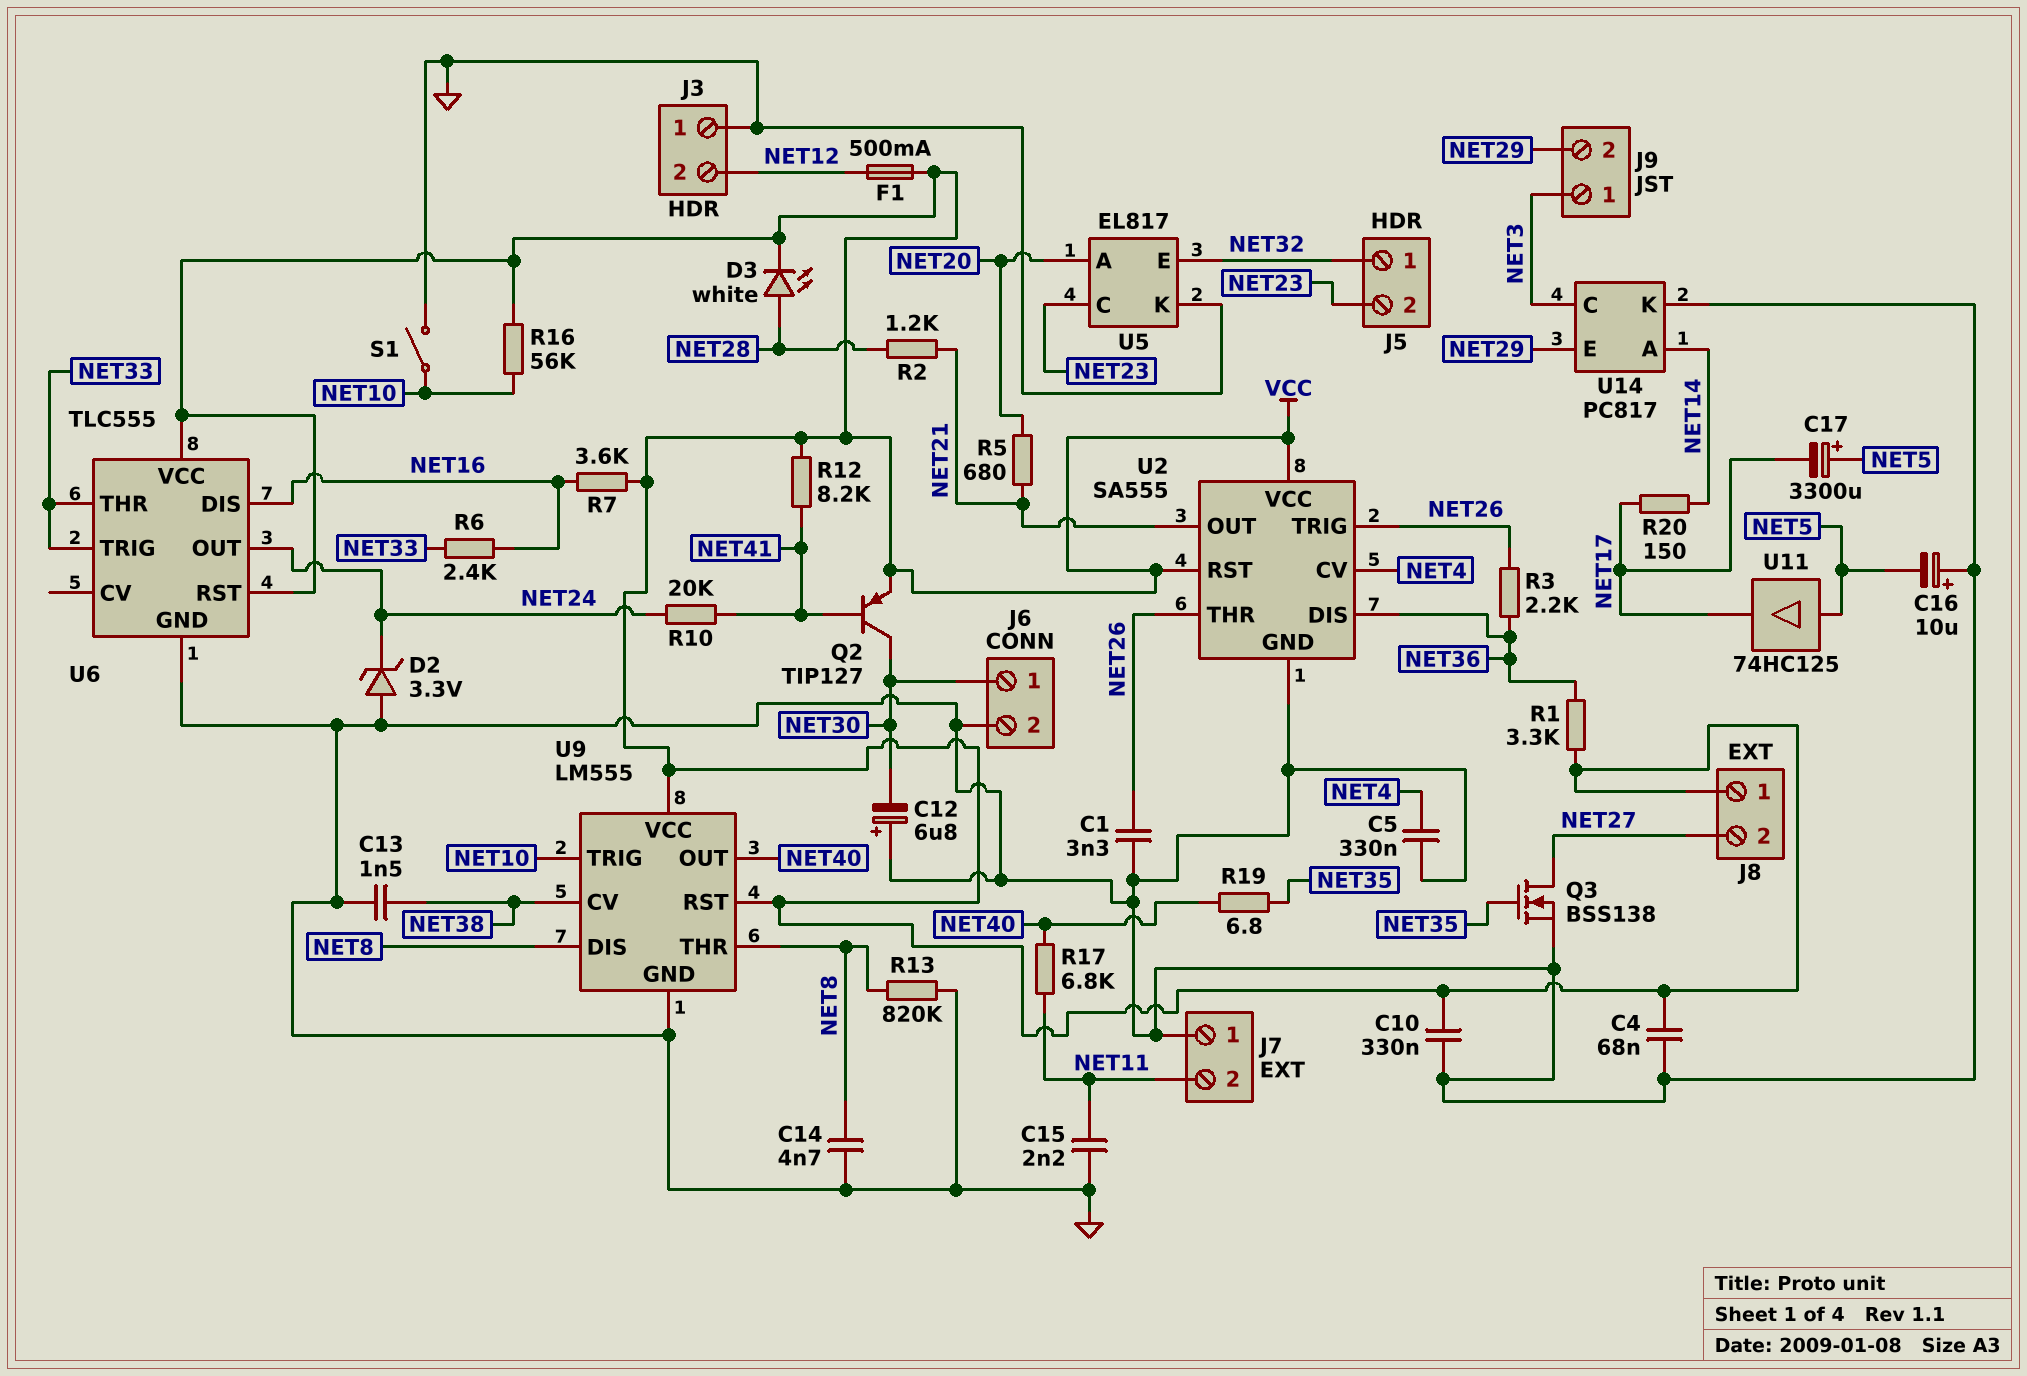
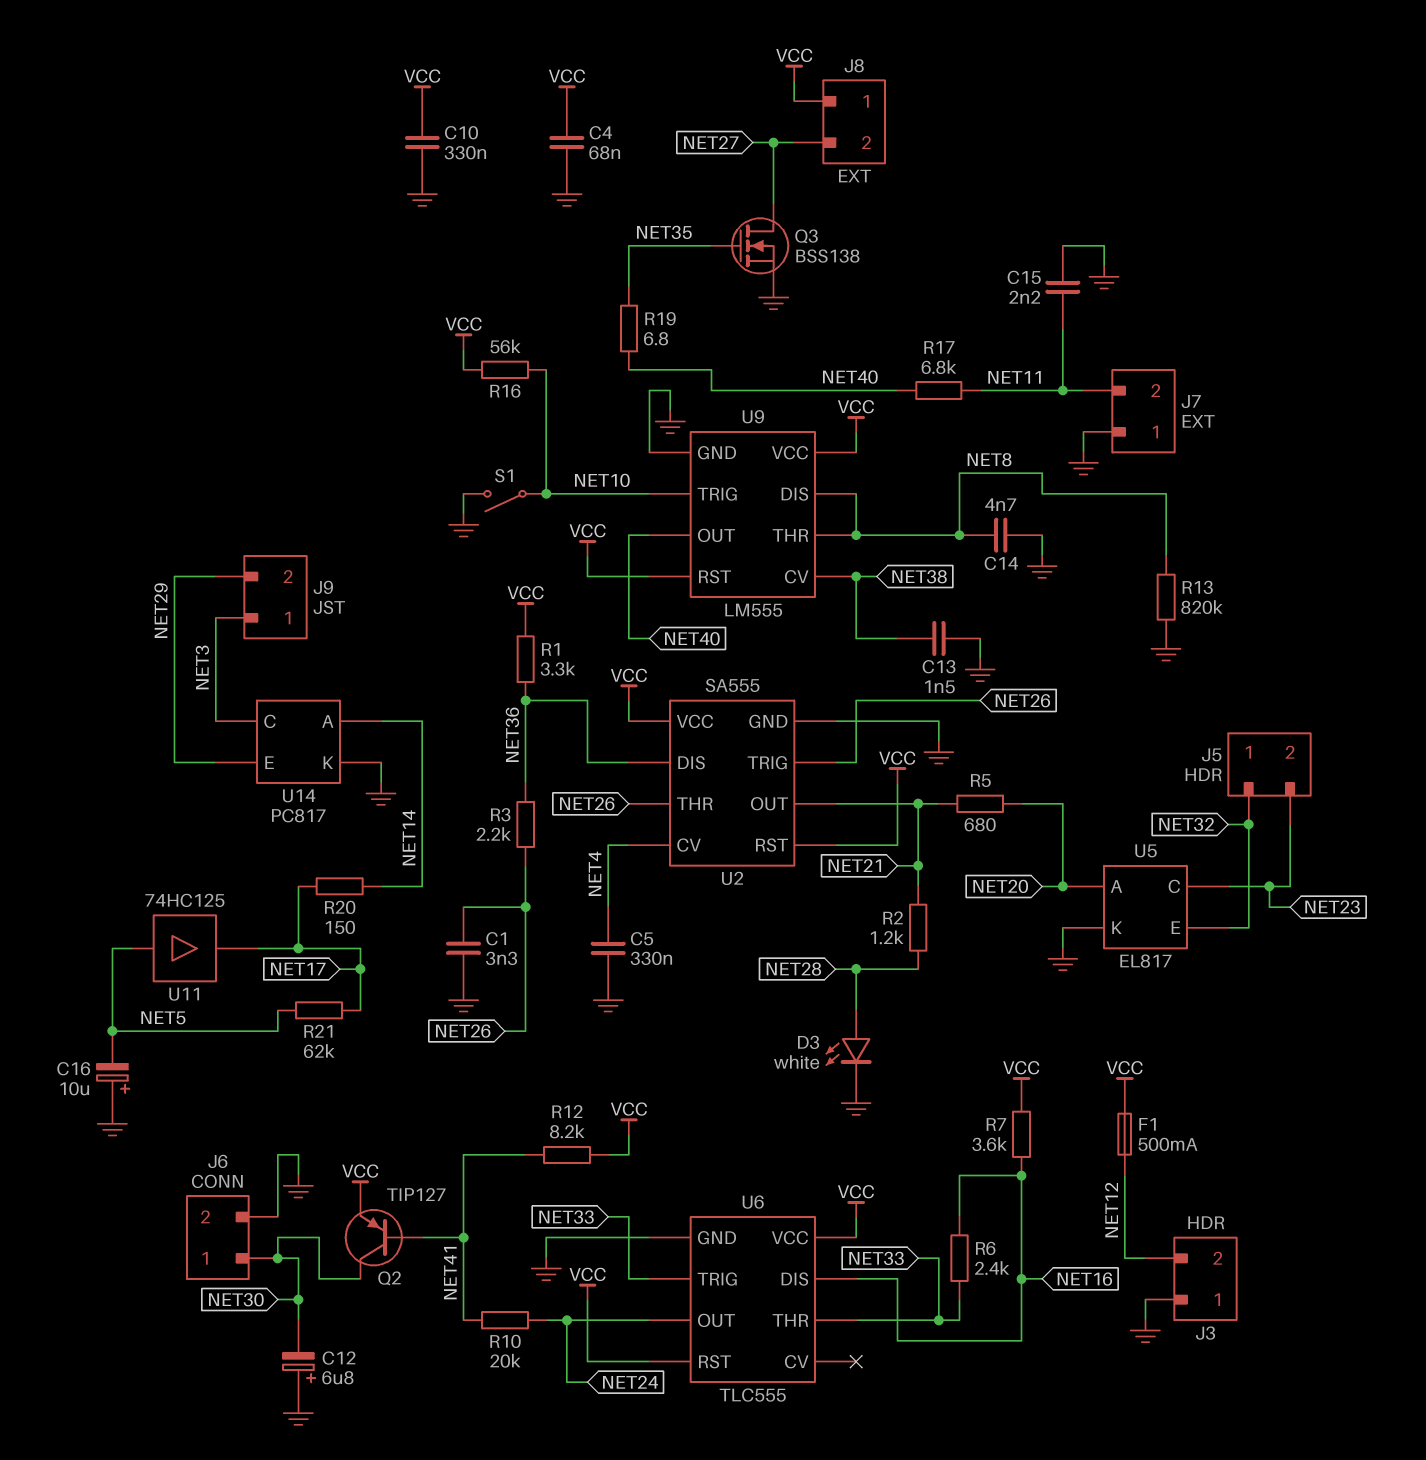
C17: 3300uF (plus NET5, minus NET17) -> none
D2: zener 3.3V (A GND, K NET24) -> none
D3: LED white (A NET28, K VCC) -> LED white (A NET28, K GND)
R21: none -> 62k (NET5, NET17)

